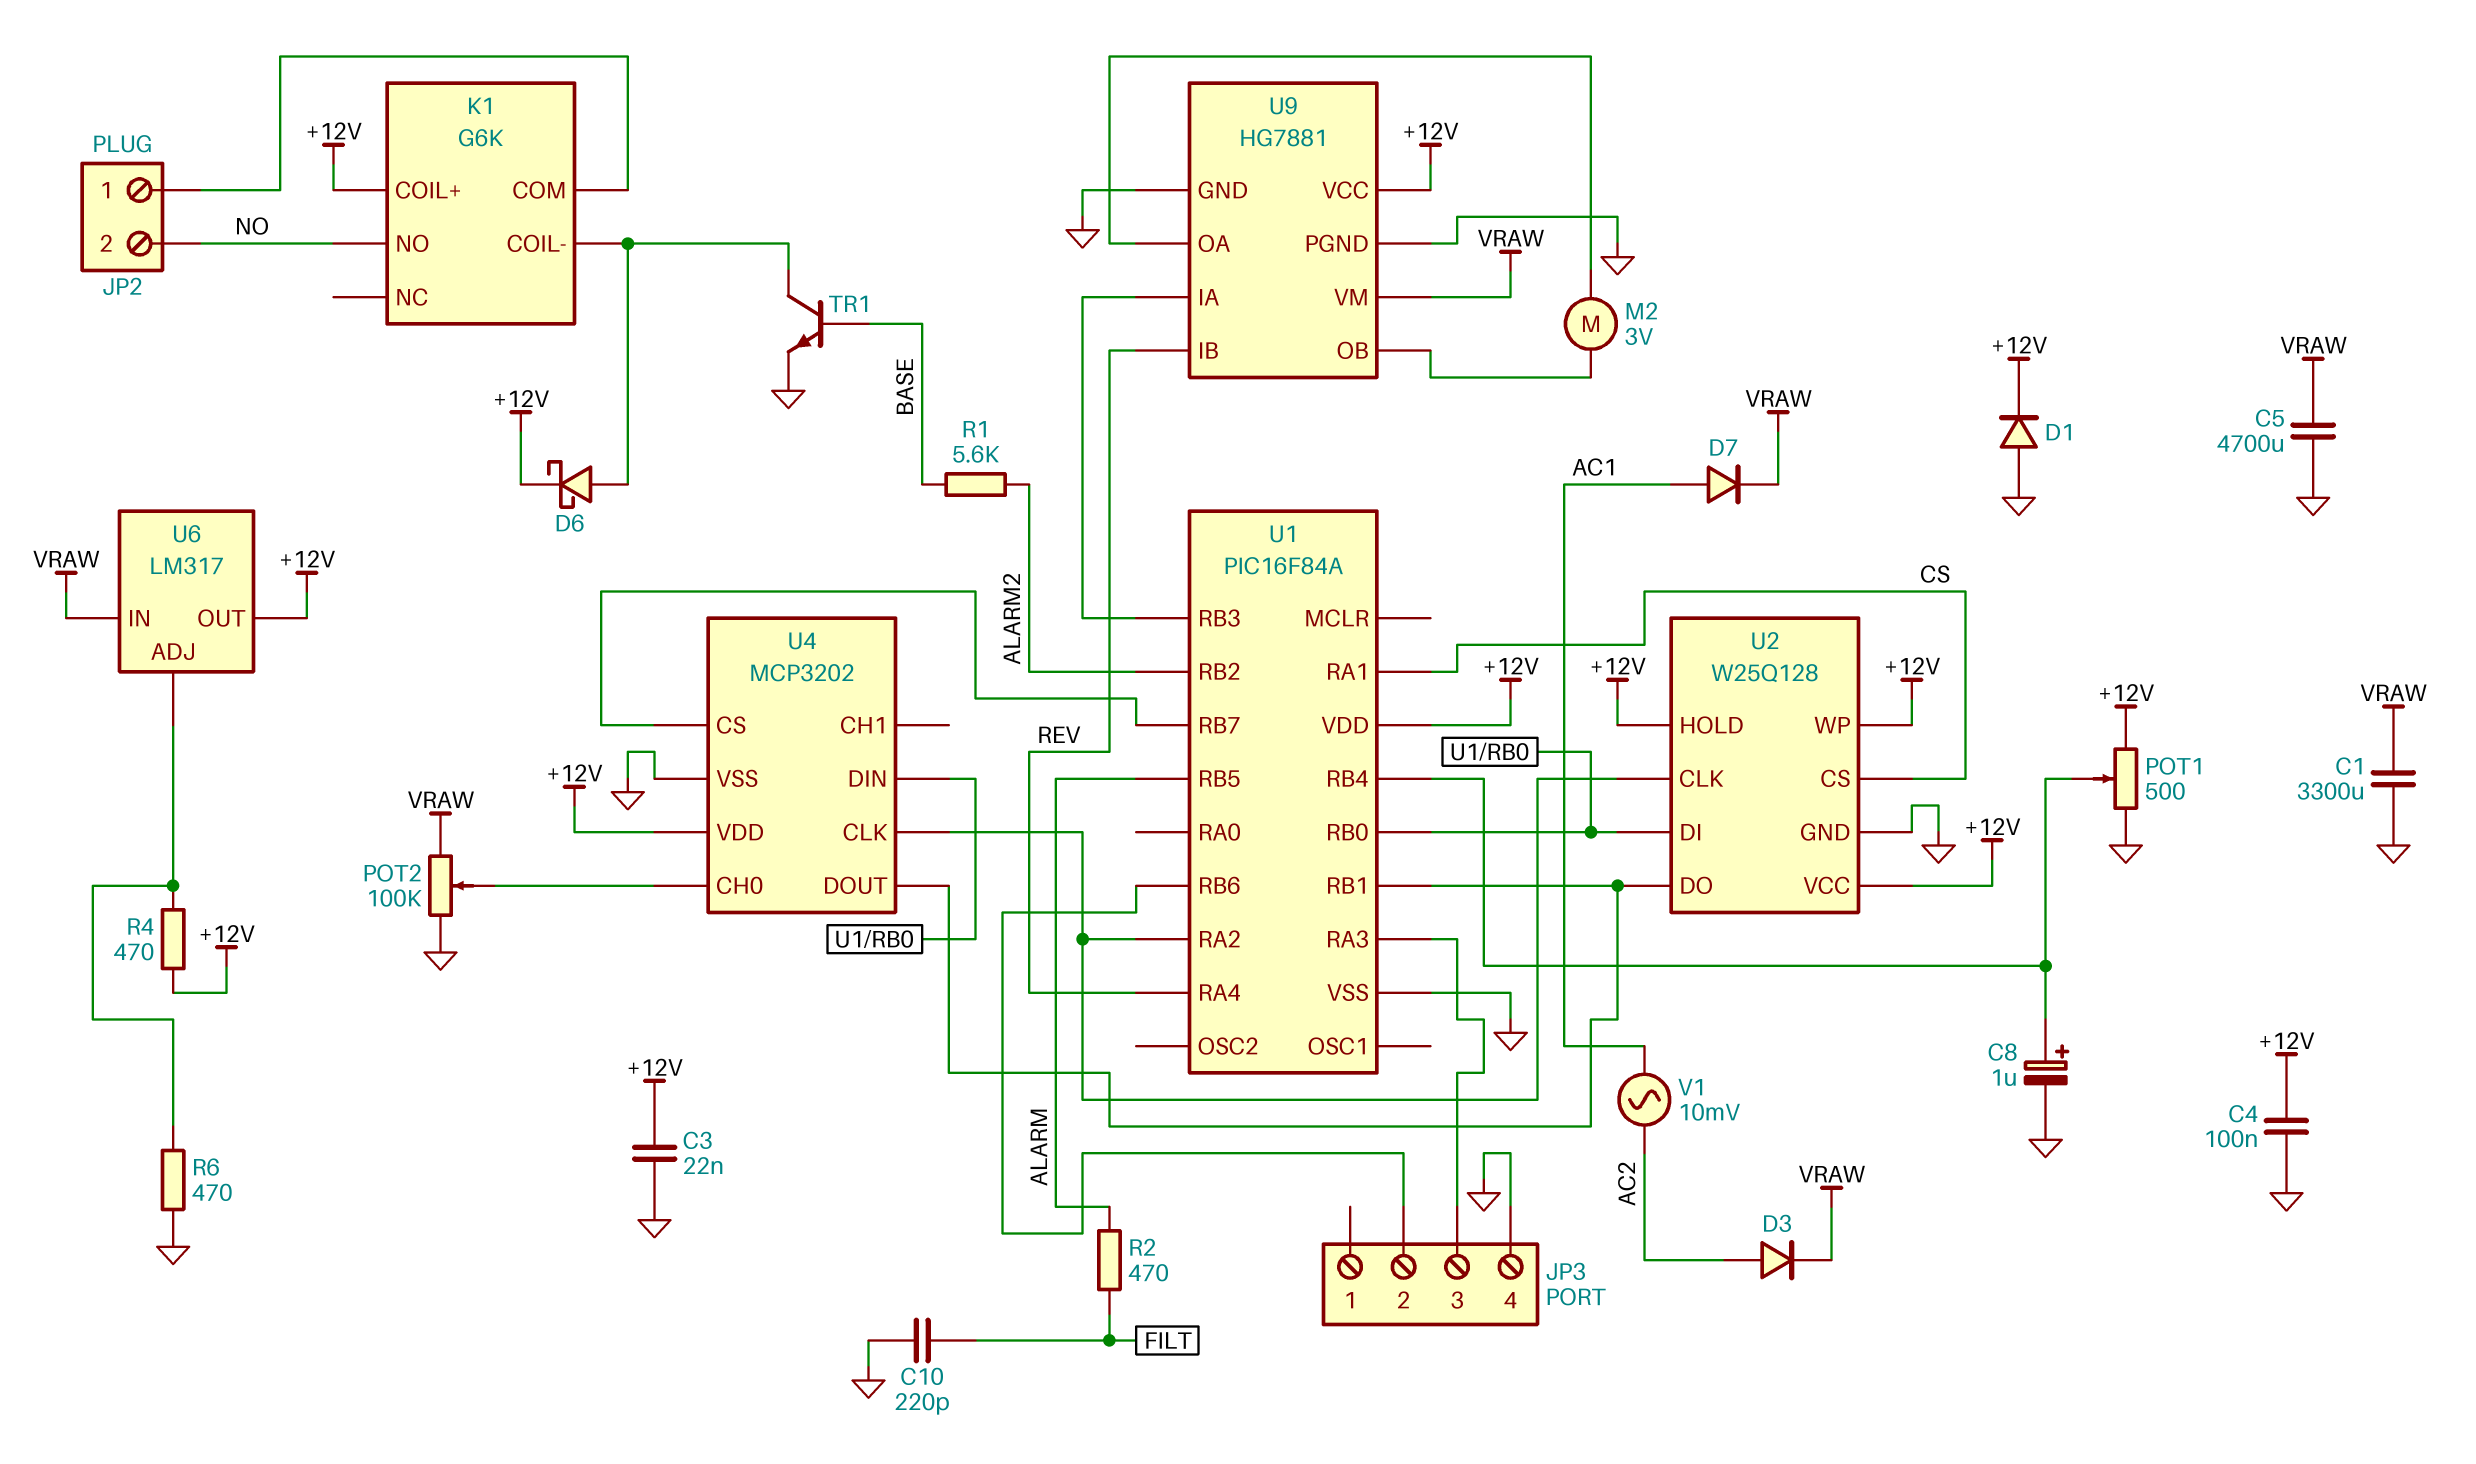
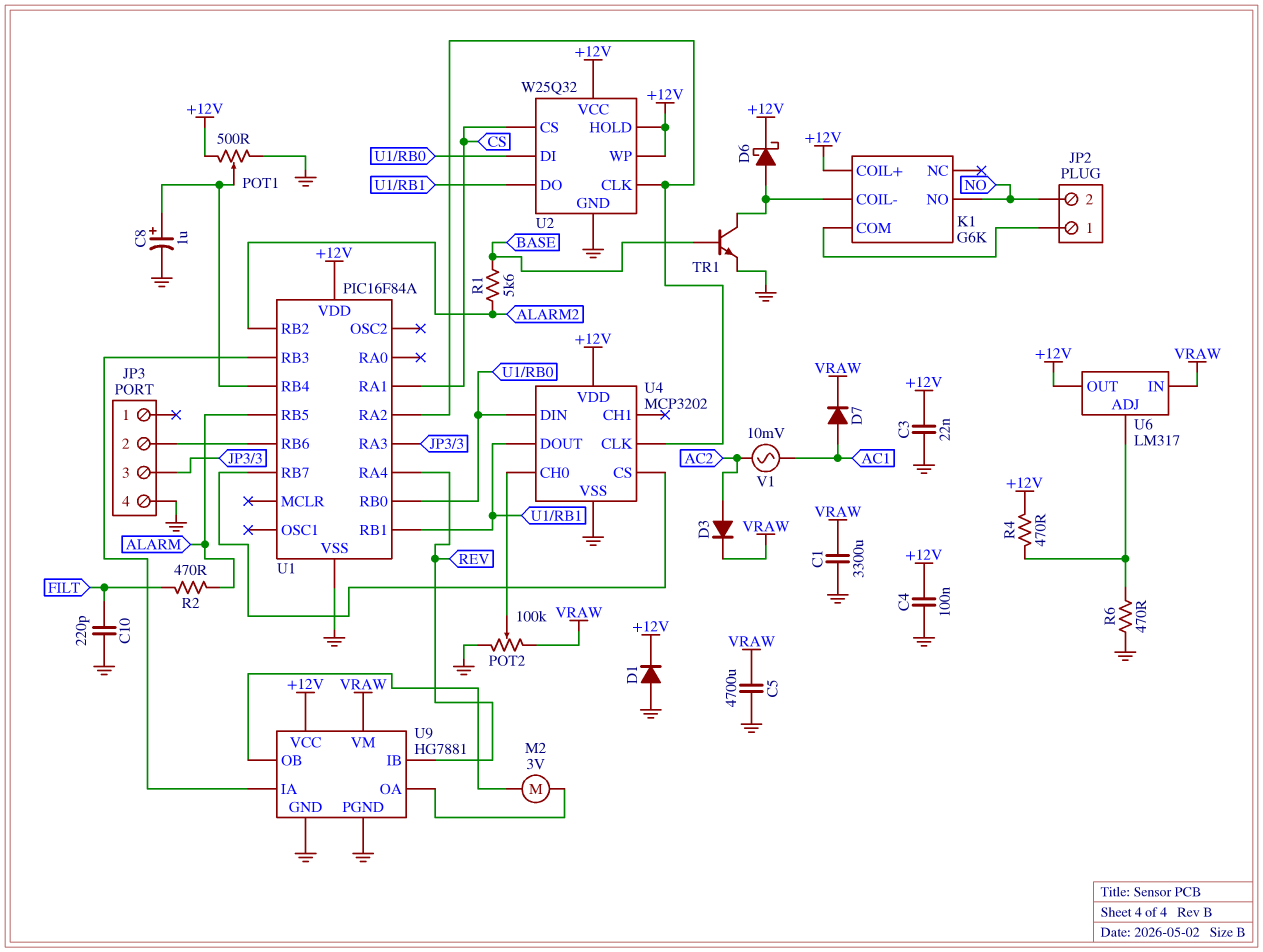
U2: W25Q128 -> W25Q32

